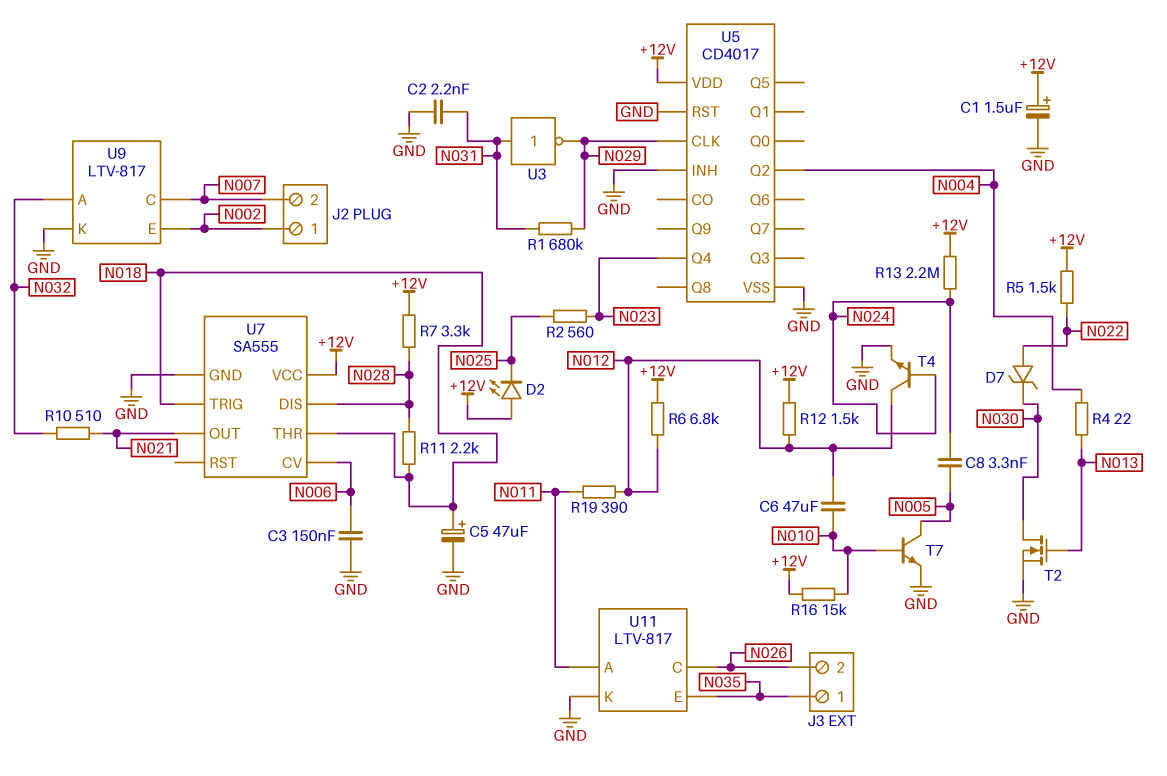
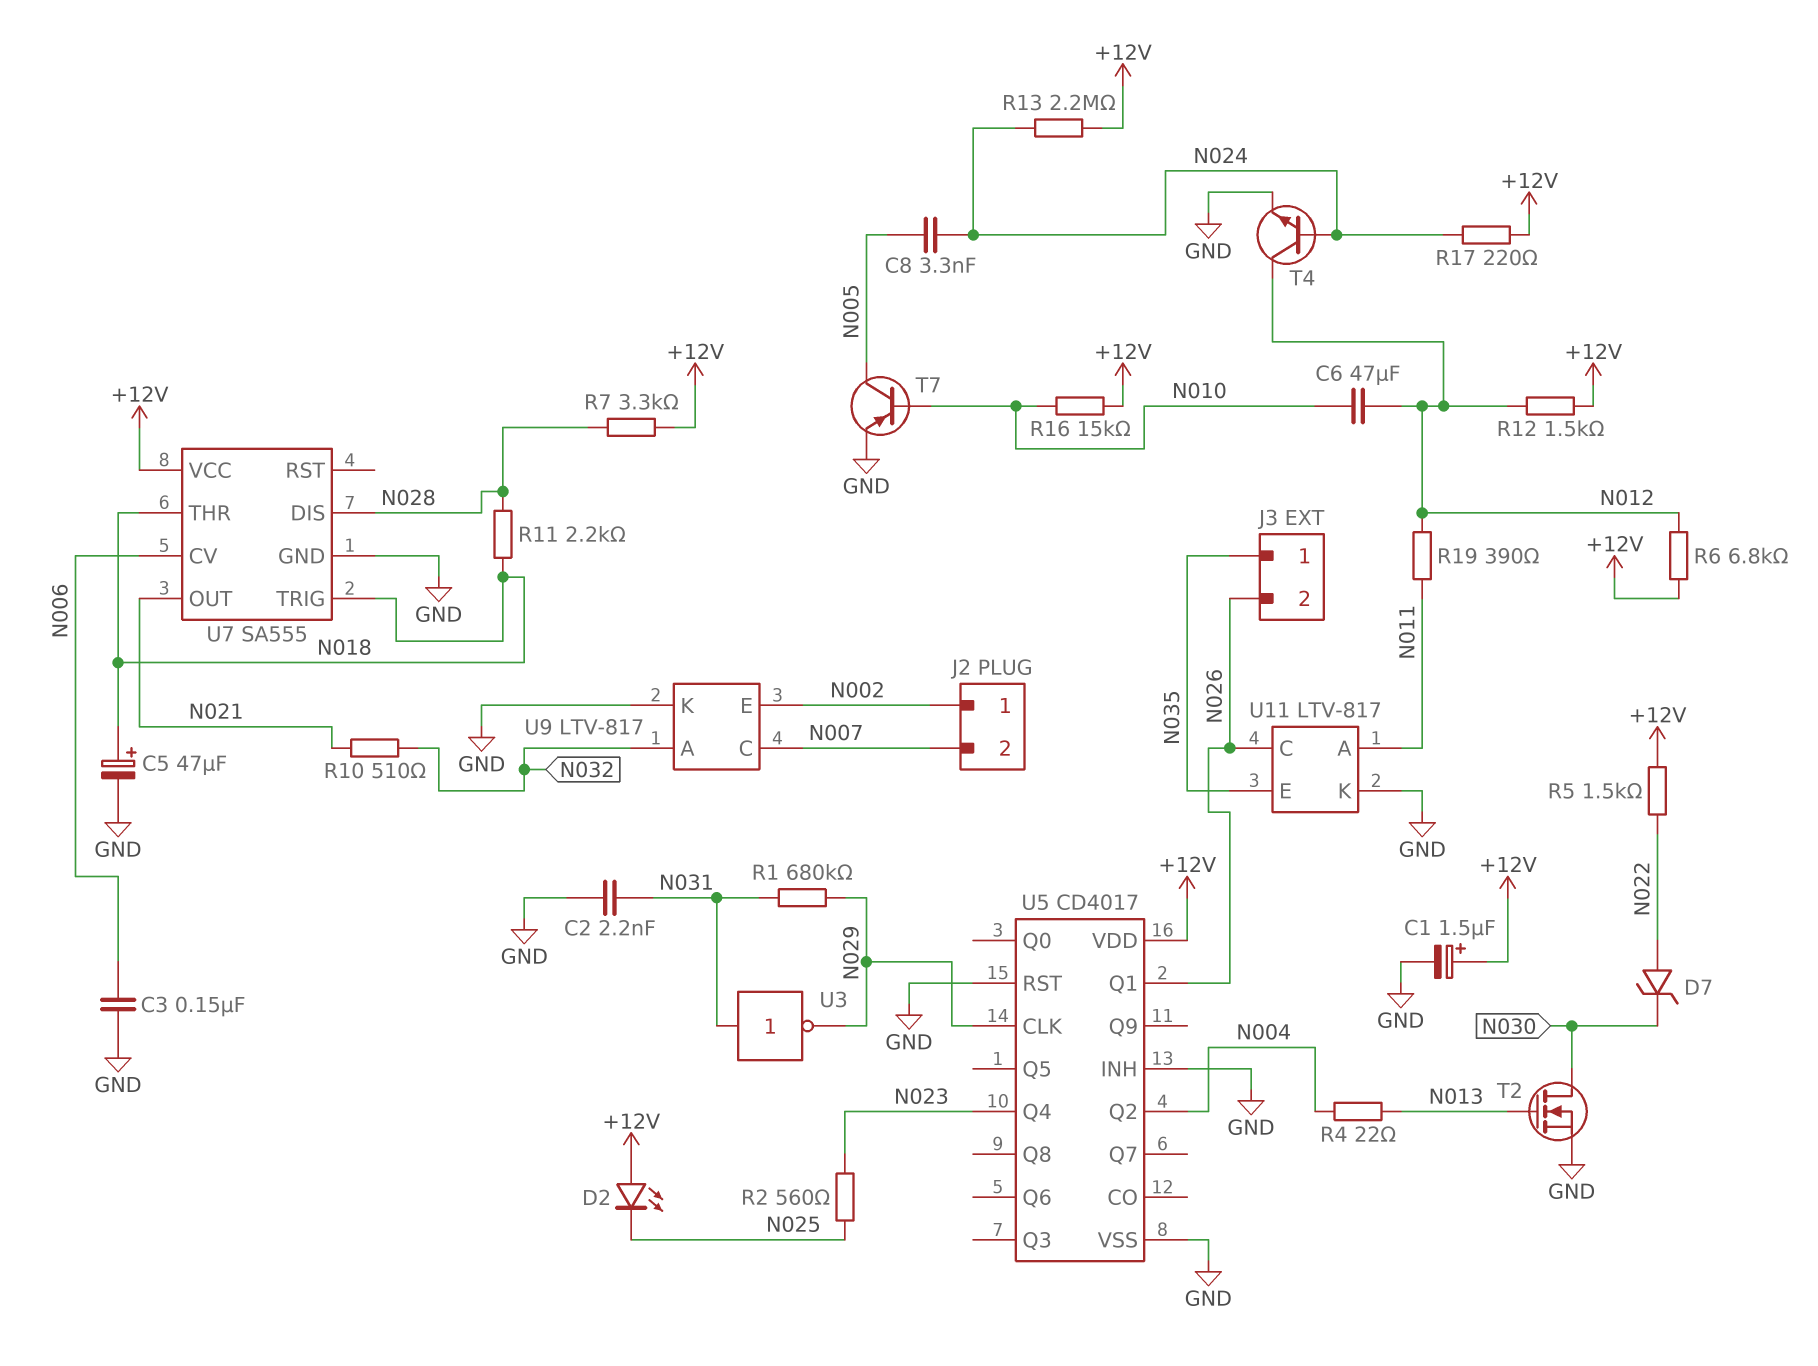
R17: none -> 220 (+12V, N024)
T7: NPN (B N010, C N005, E GND) -> PNP (B N010, C N005, E GND)
U5 pin Q1: none -> N026

